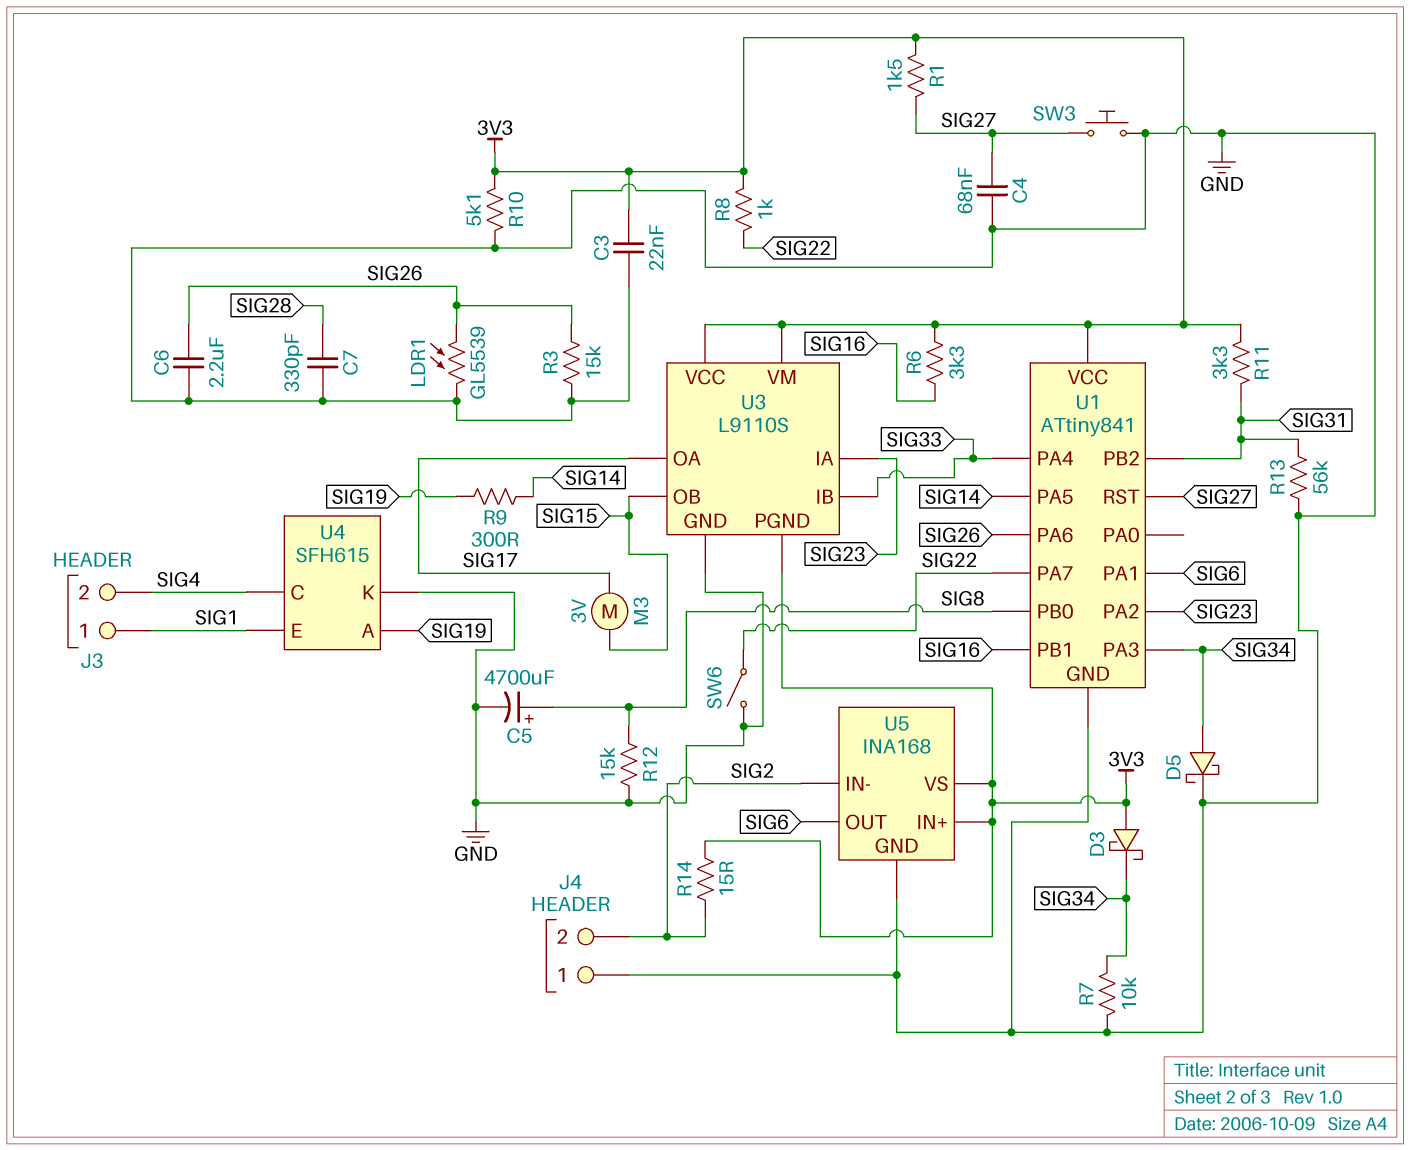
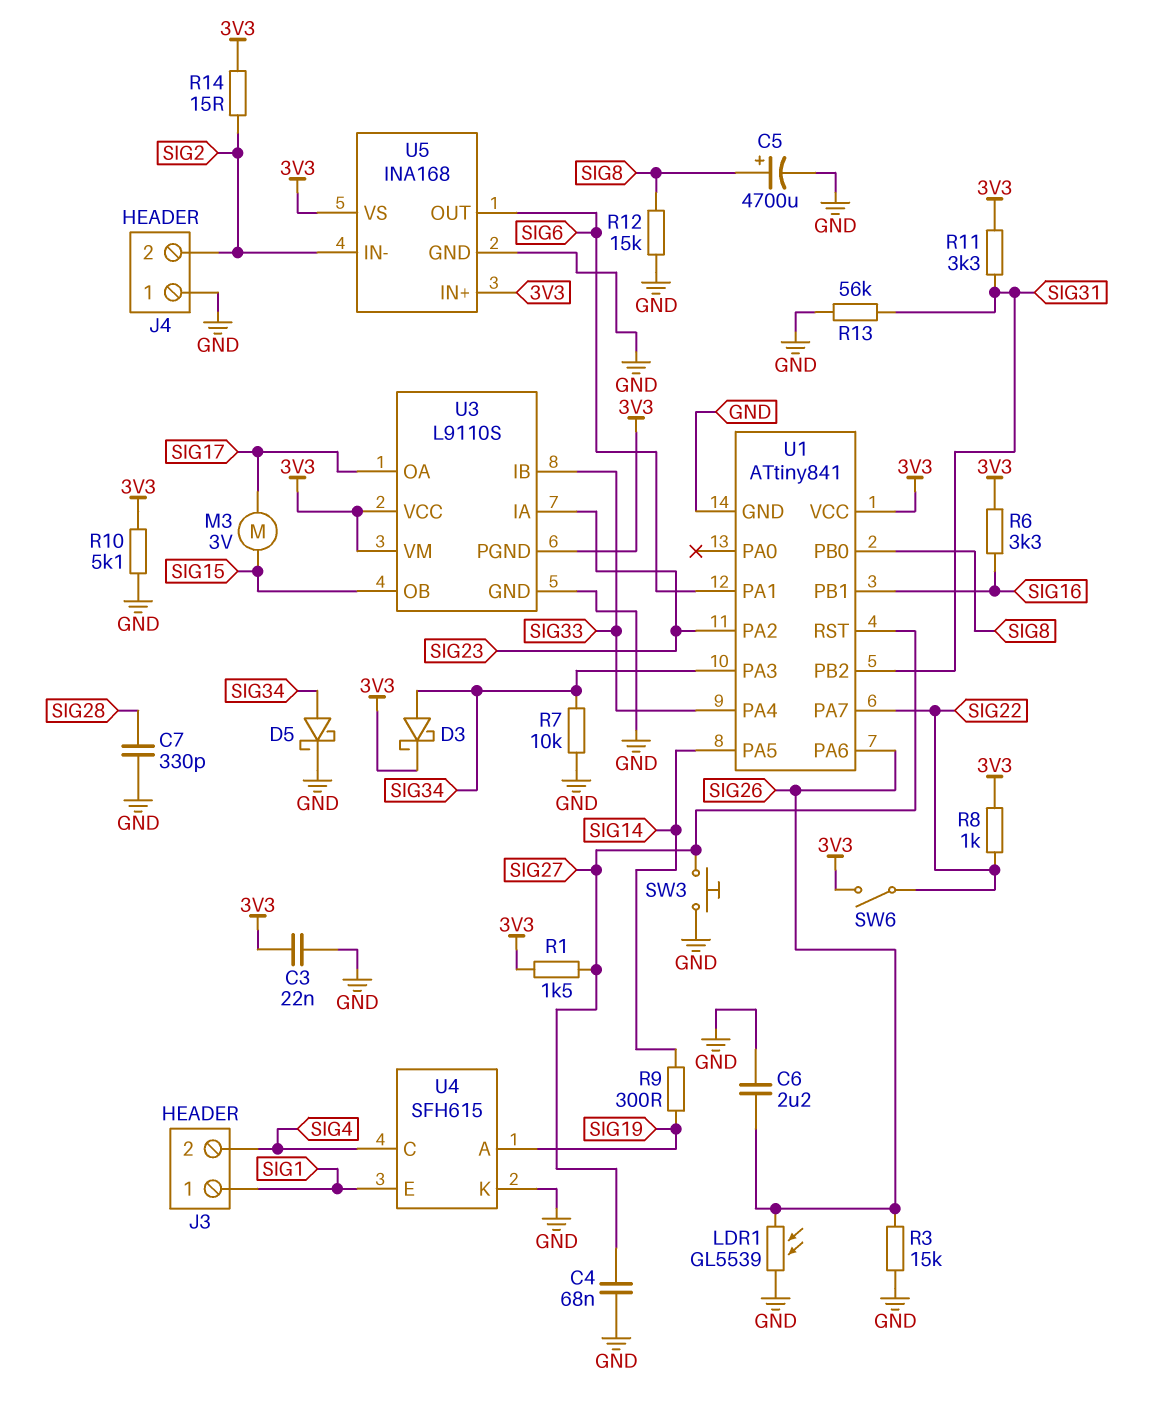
D3: schottky (A 3V3, K SIG34) -> schottky (A SIG34, K 3V3)
SW6: switch (GND, SIG22) -> switch (3V3, SIG22)

